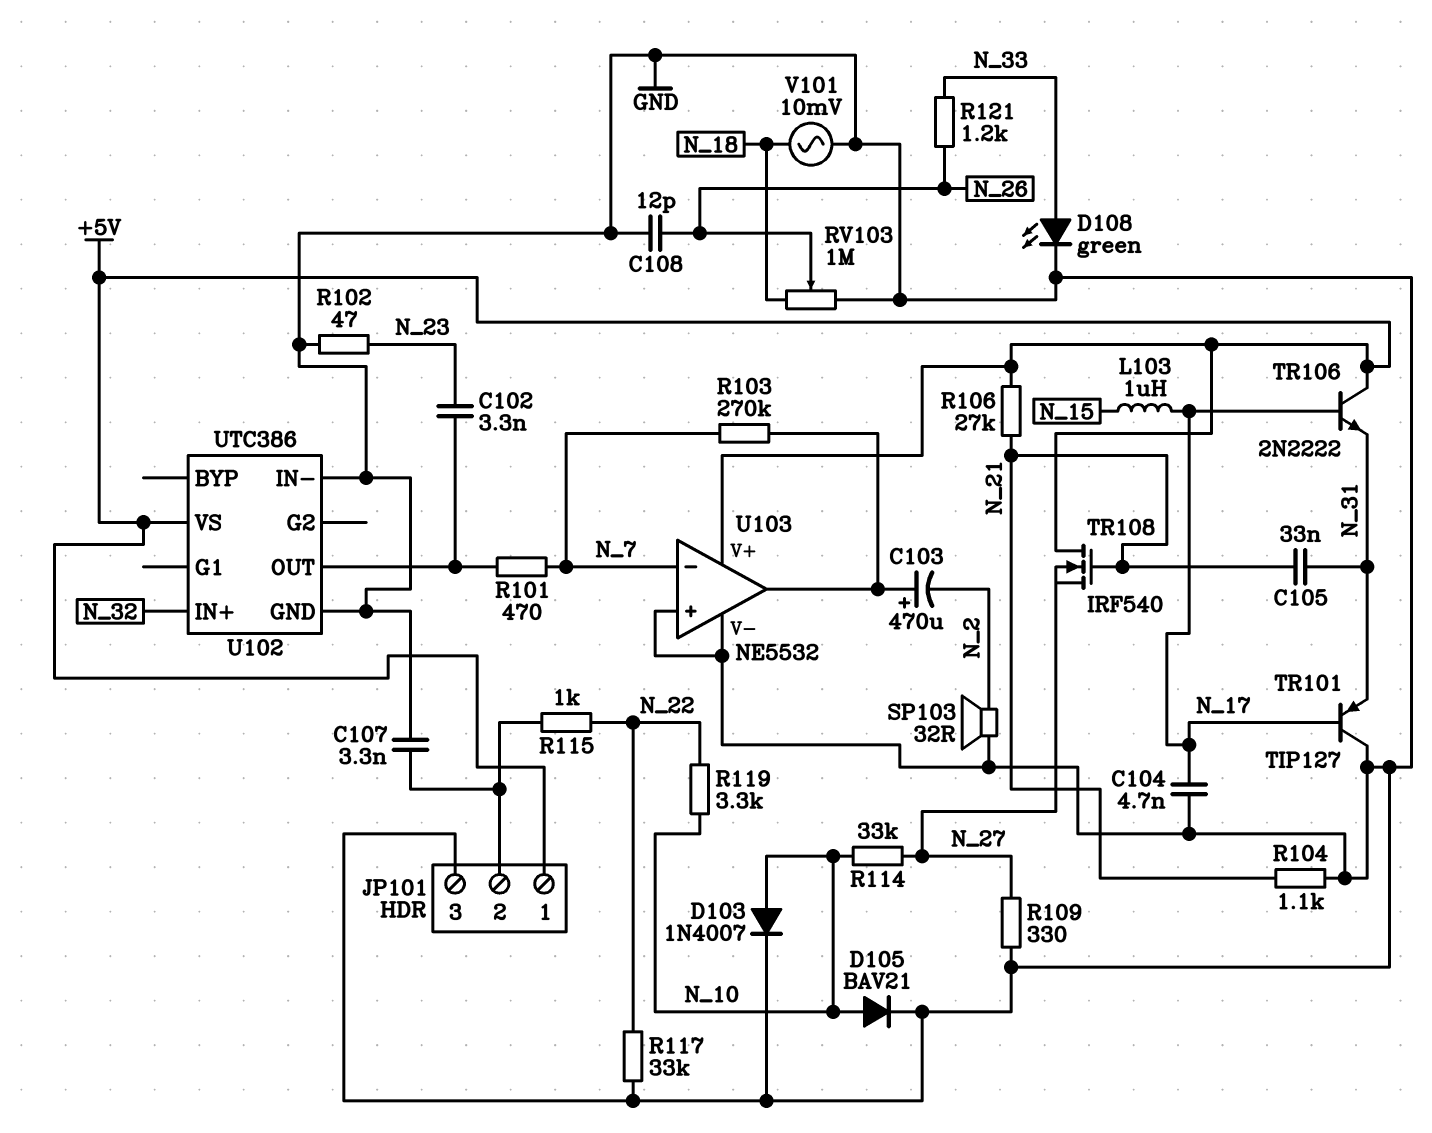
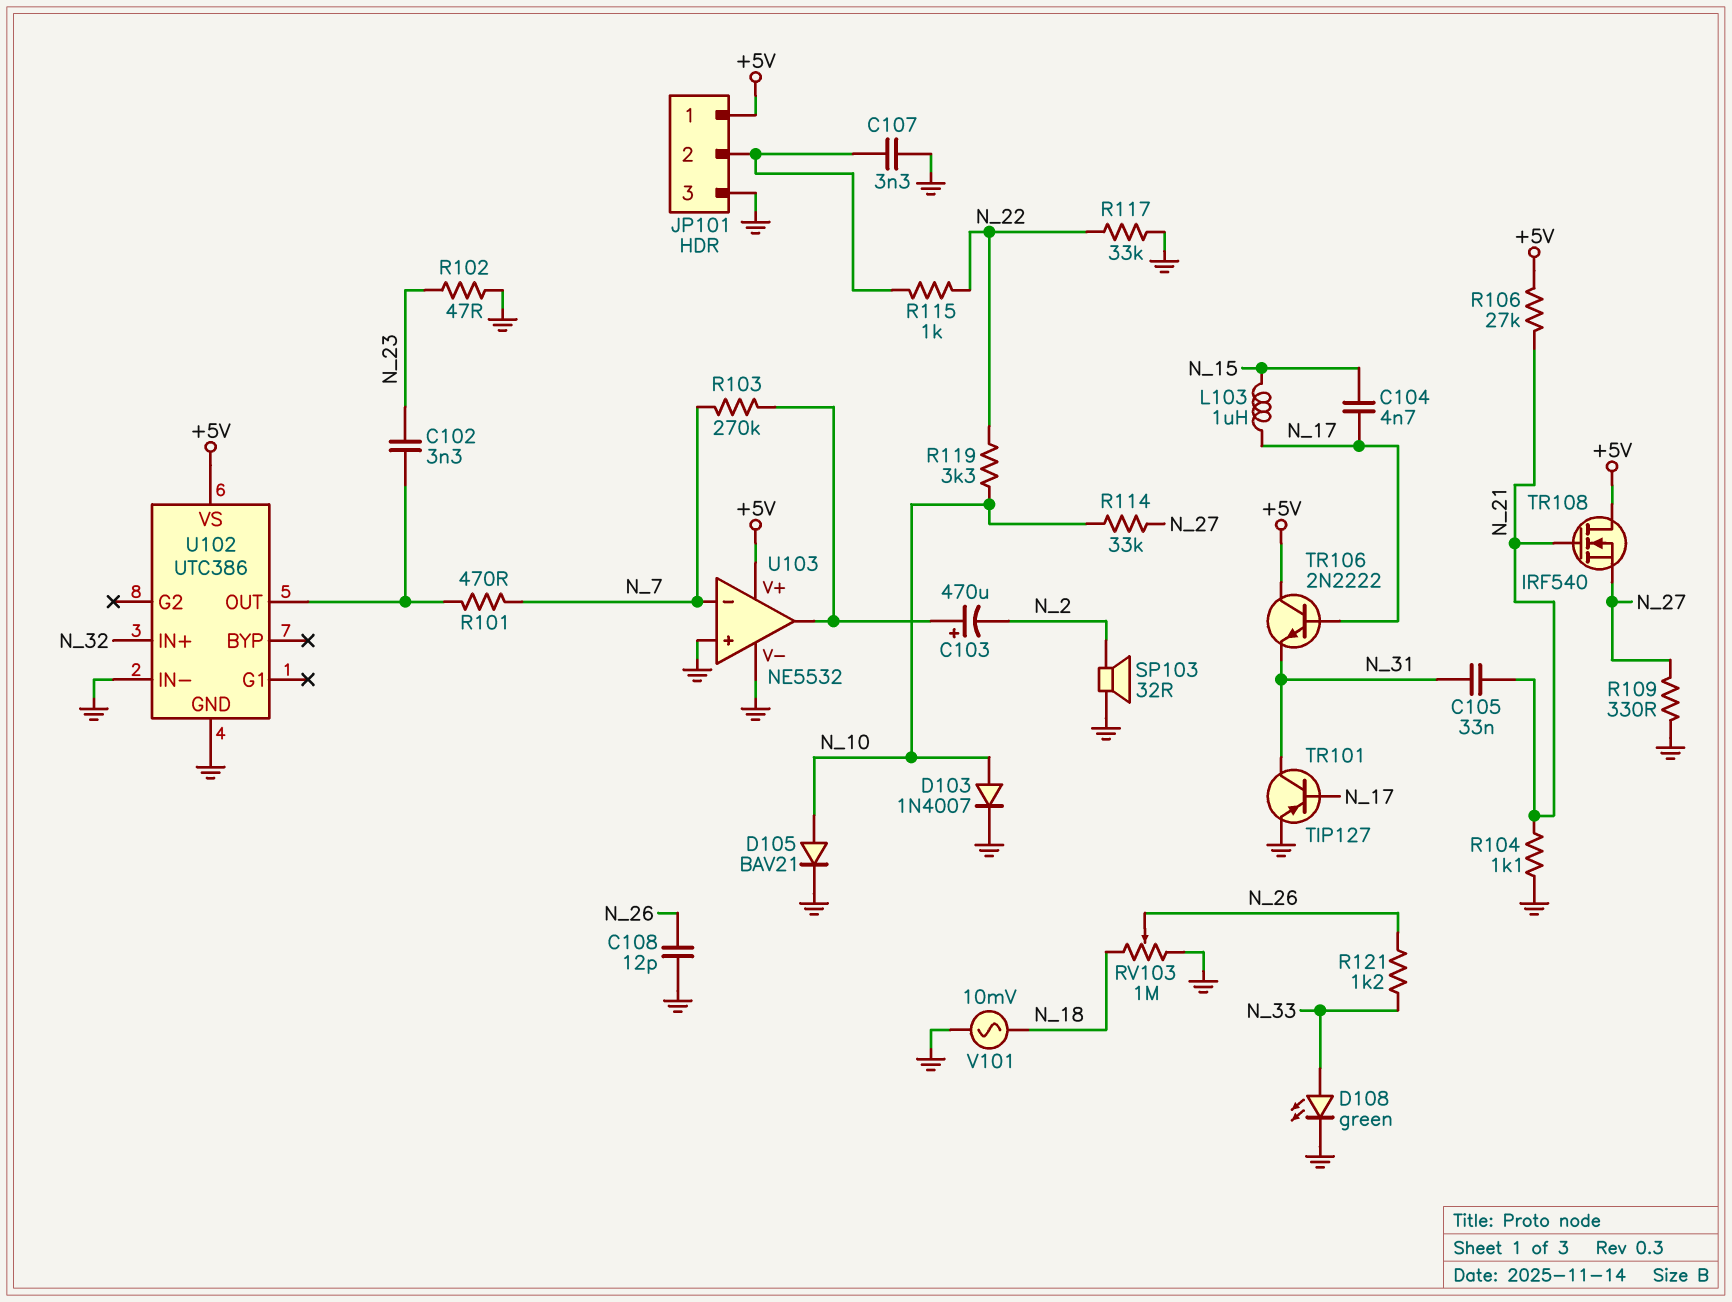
C104: 4.7nF (GND, N_17) -> 4.7nF (N_15, N_17)
TR101: PNP TIP127 (B N_17, C GND, E N_31) -> PNP TIP127 (B N_17, C N_31, E GND)

